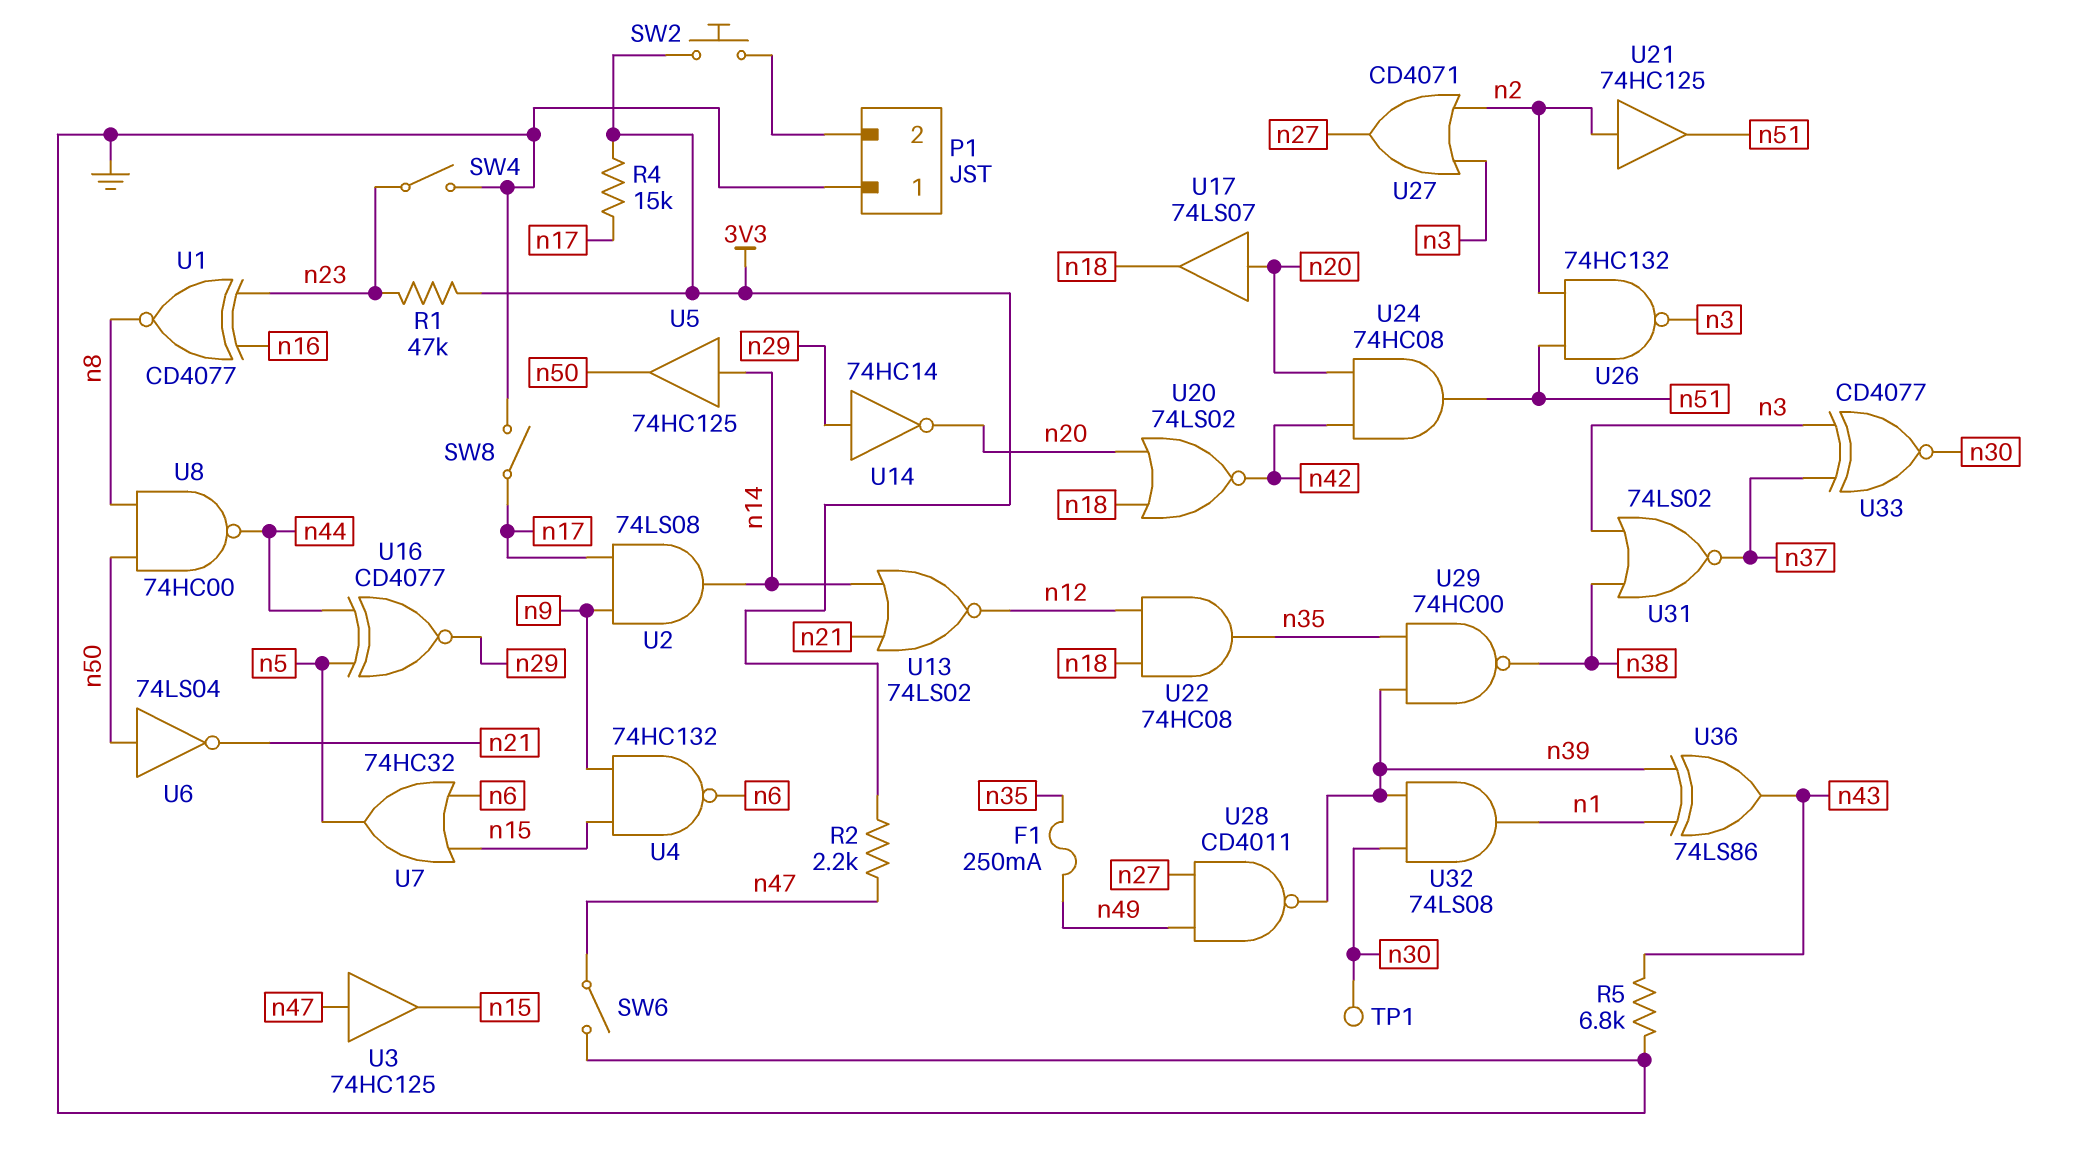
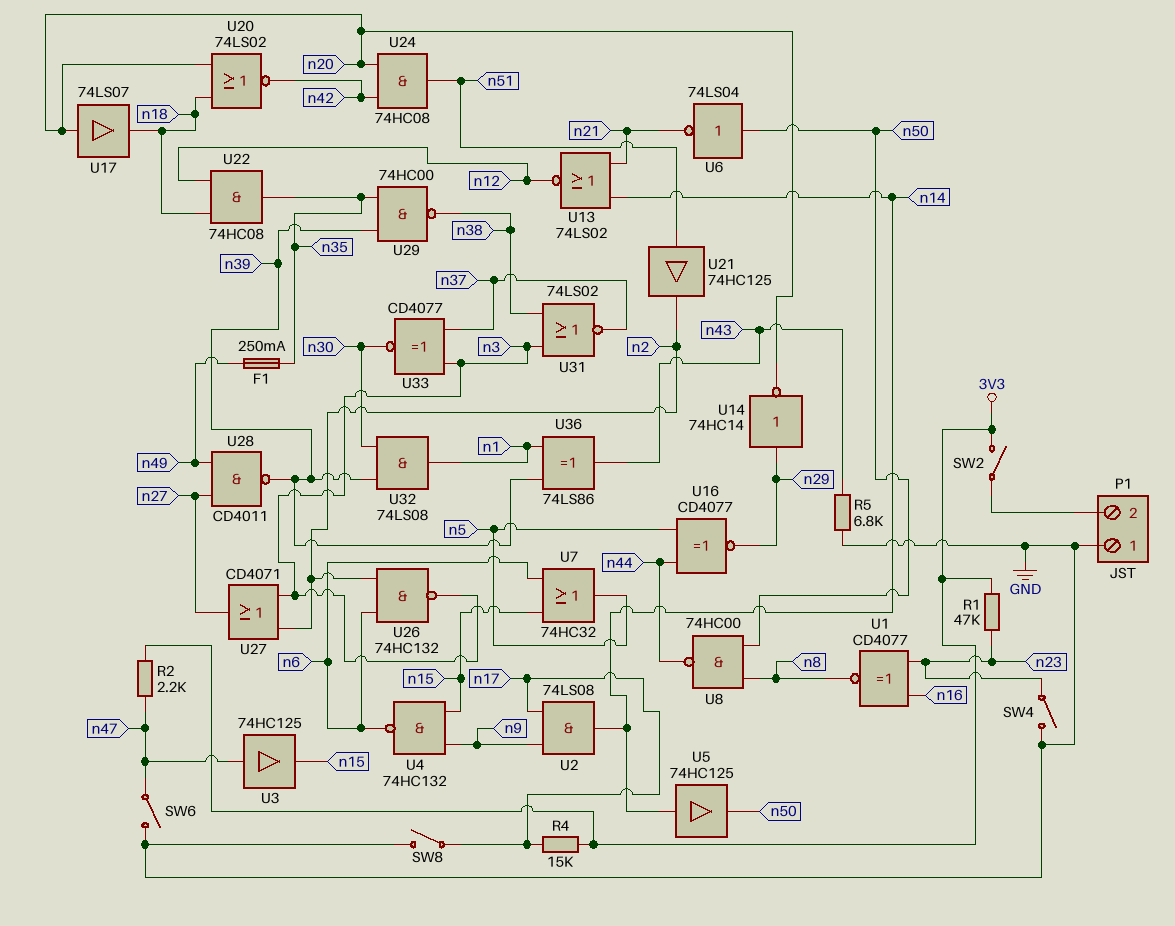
SW2: button (3V3, P1/2) -> switch (3V3, P1/2)
TP1: test point (n30) -> none
U21: buffer 74HC125 (in n2, out n51) -> buffer 74HC125 (in n51, out n2)
U26: NAND 74HC132 (in n2, in n51, out n3) -> NAND 74HC132 (in n2, in n6, out n3)

